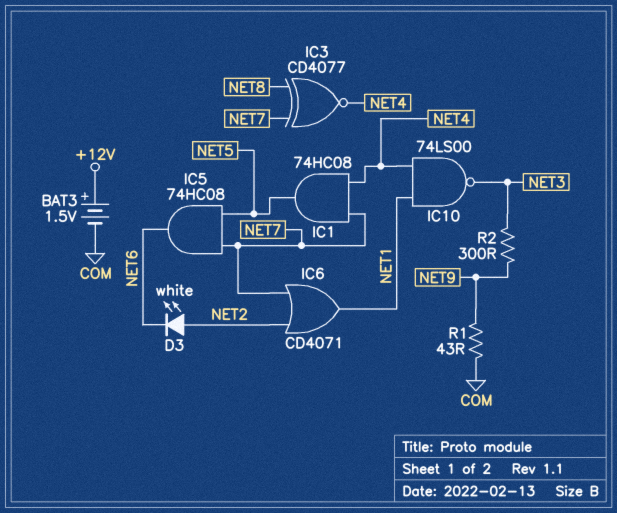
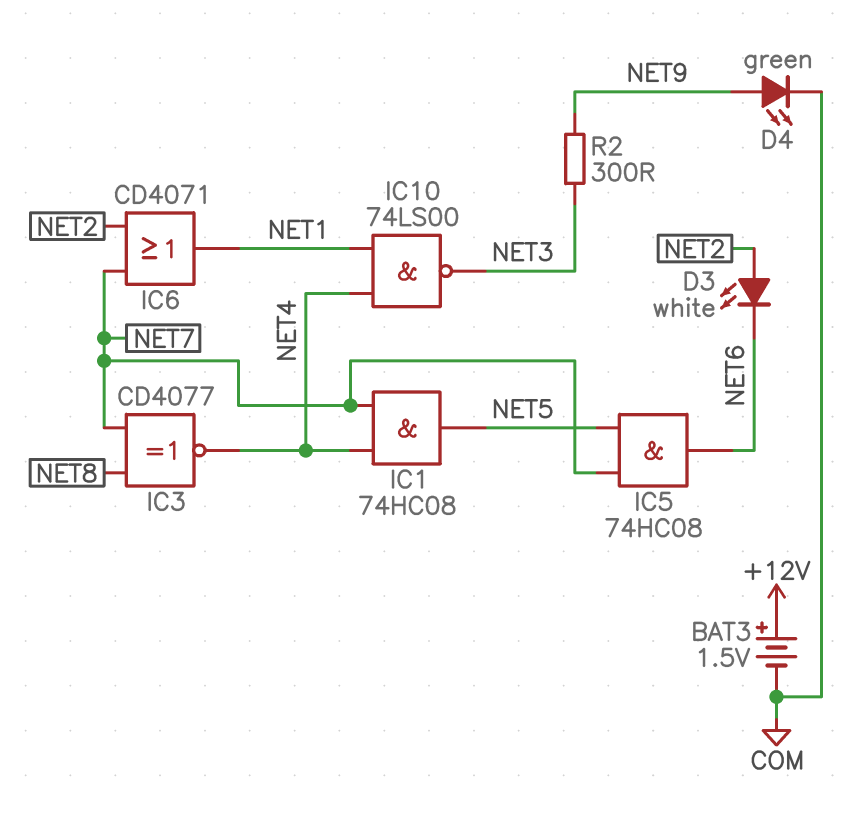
D4: none -> LED green (A NET9, K COM)
R1: 43 (COM, NET9) -> none

